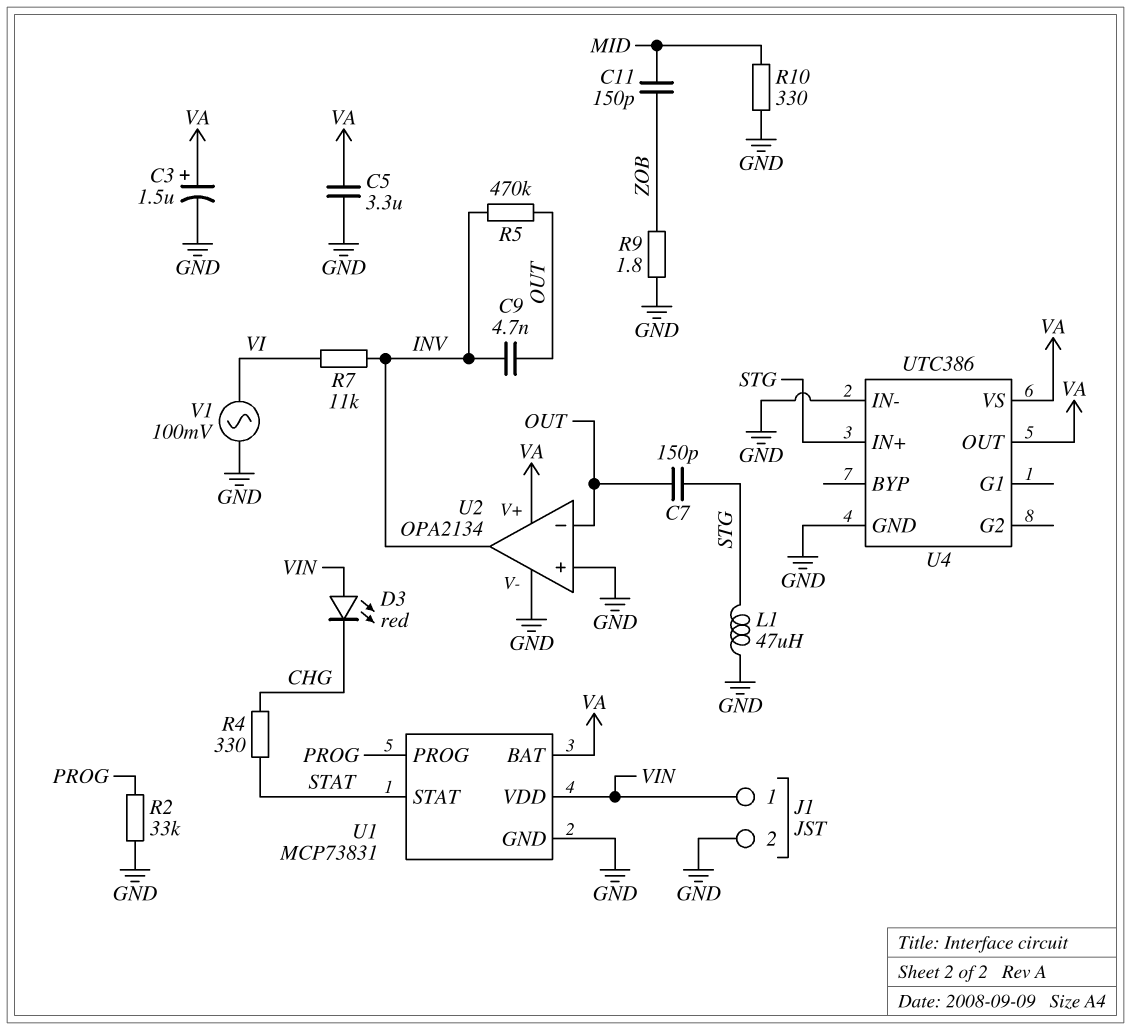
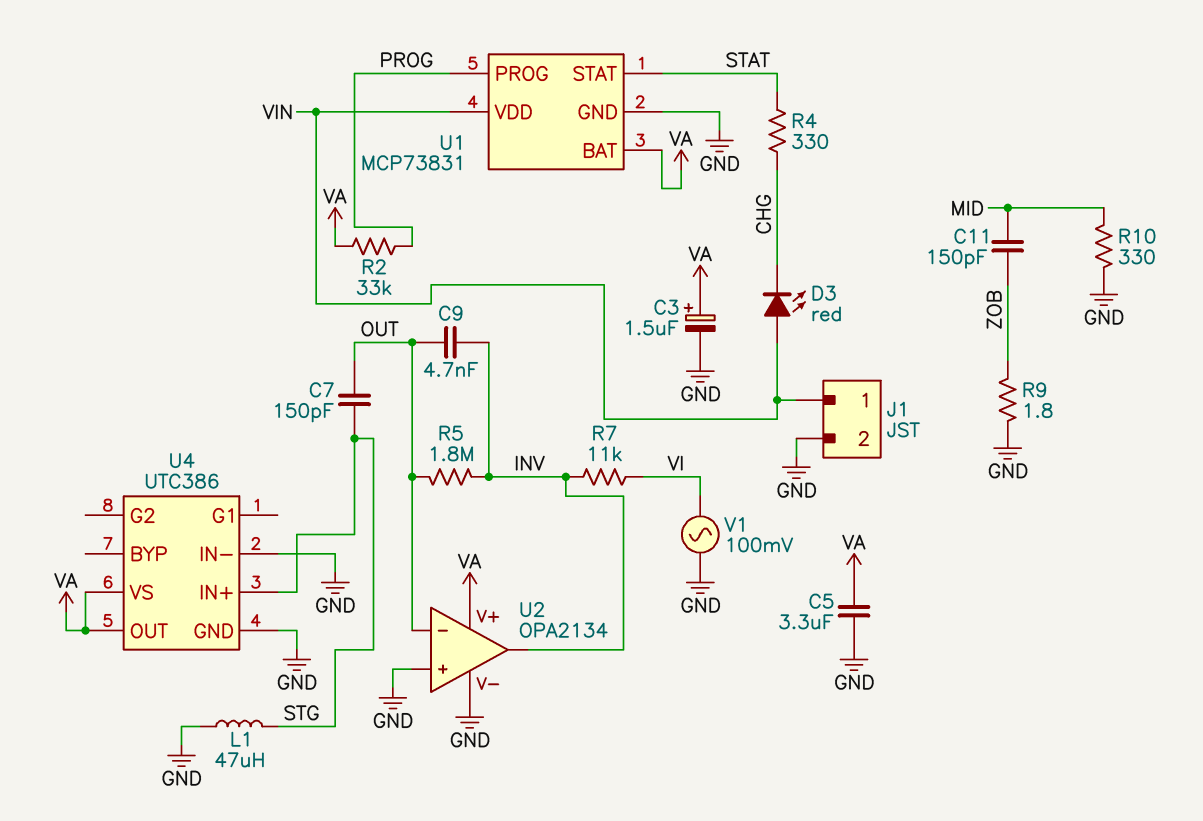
R2: 33k (GND, PROG) -> 33k (PROG, VA)
R5: 470k (INV, OUT) -> 1.8M (INV, OUT)

